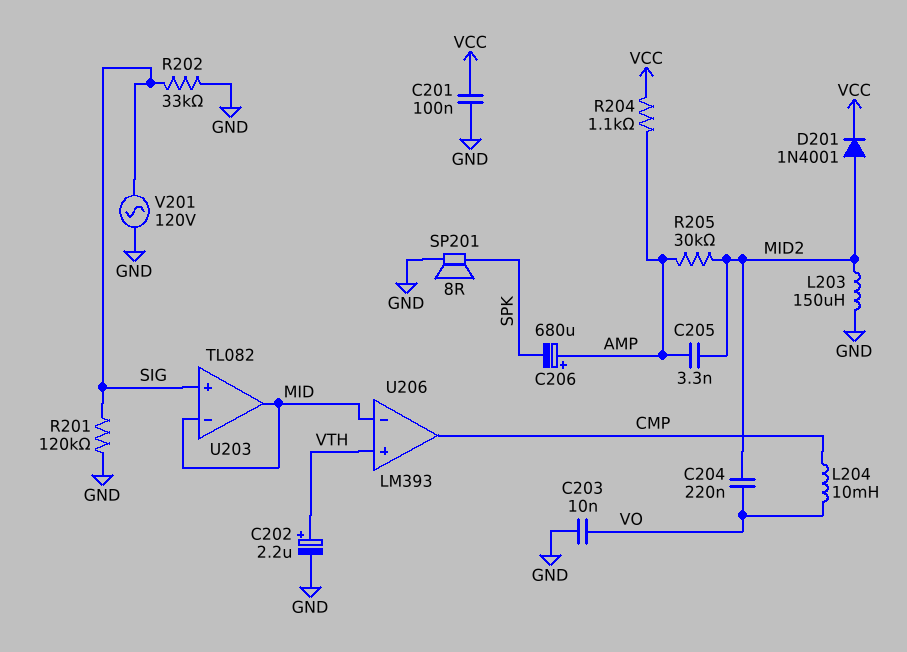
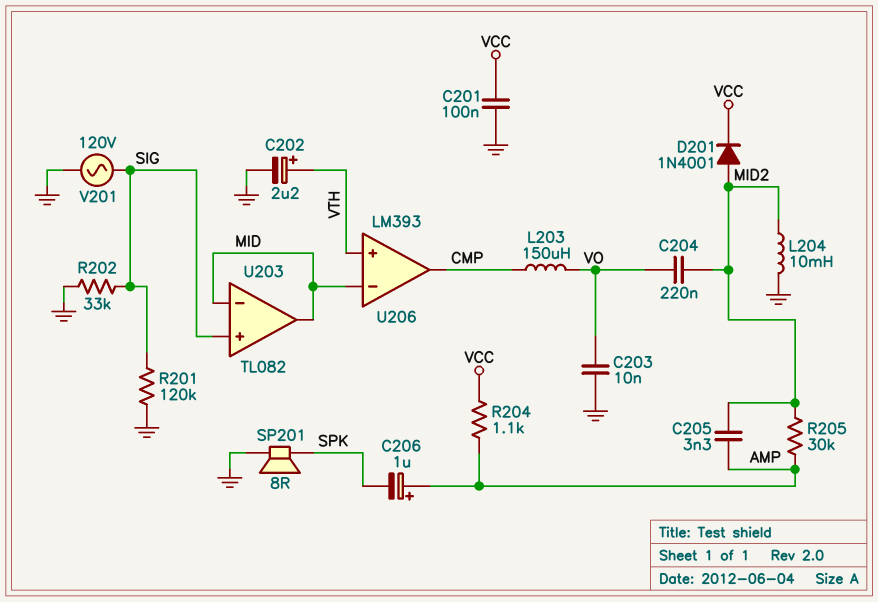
C206: 680uF (plus AMP, minus SPK) -> 1uF (plus AMP, minus SPK)
L203: 150uH (GND, MID2) -> 150uH (CMP, VO)
L204: 10mH (CMP, VO) -> 10mH (GND, MID2)

